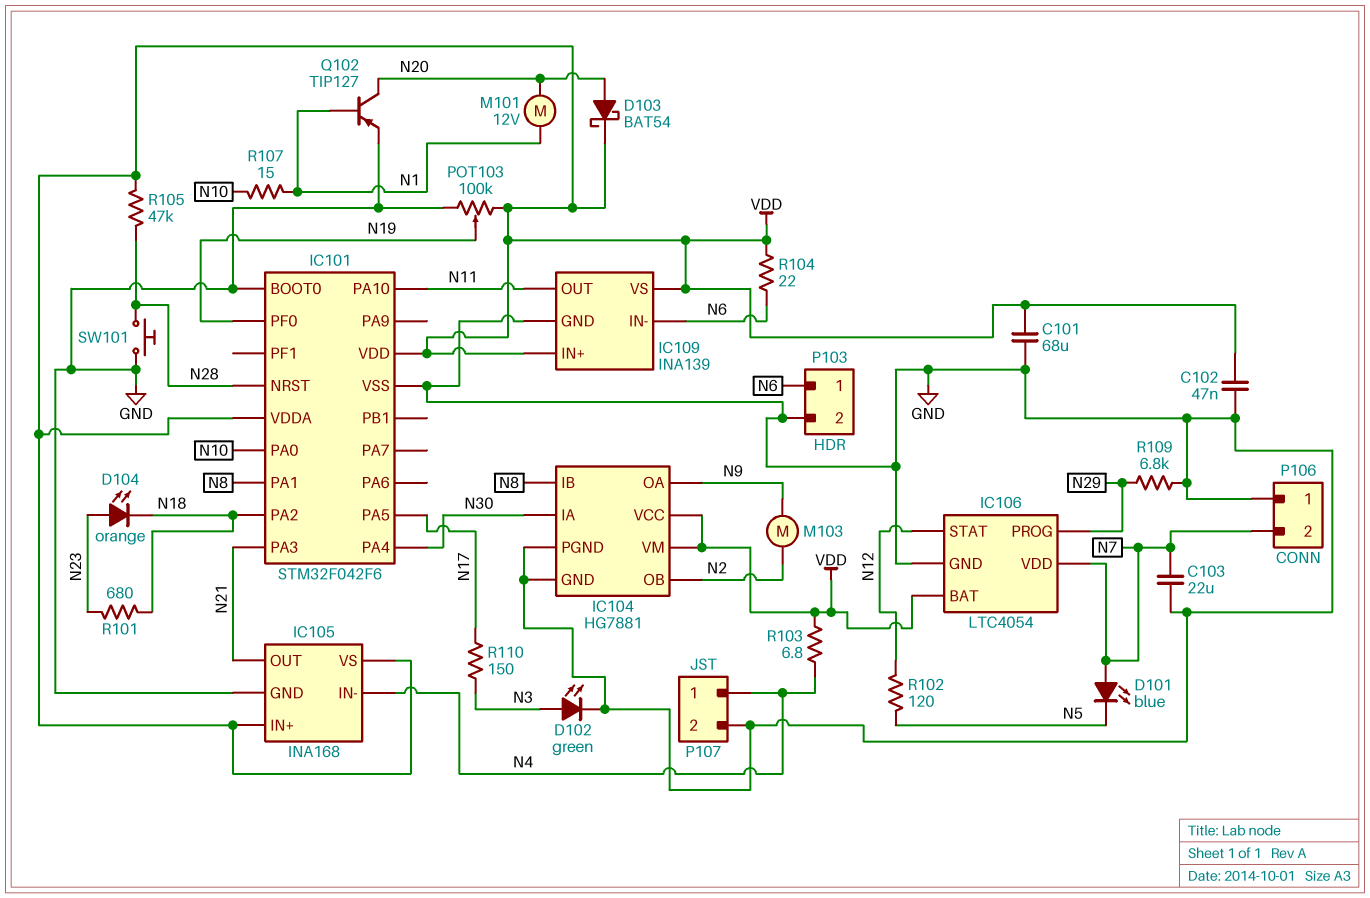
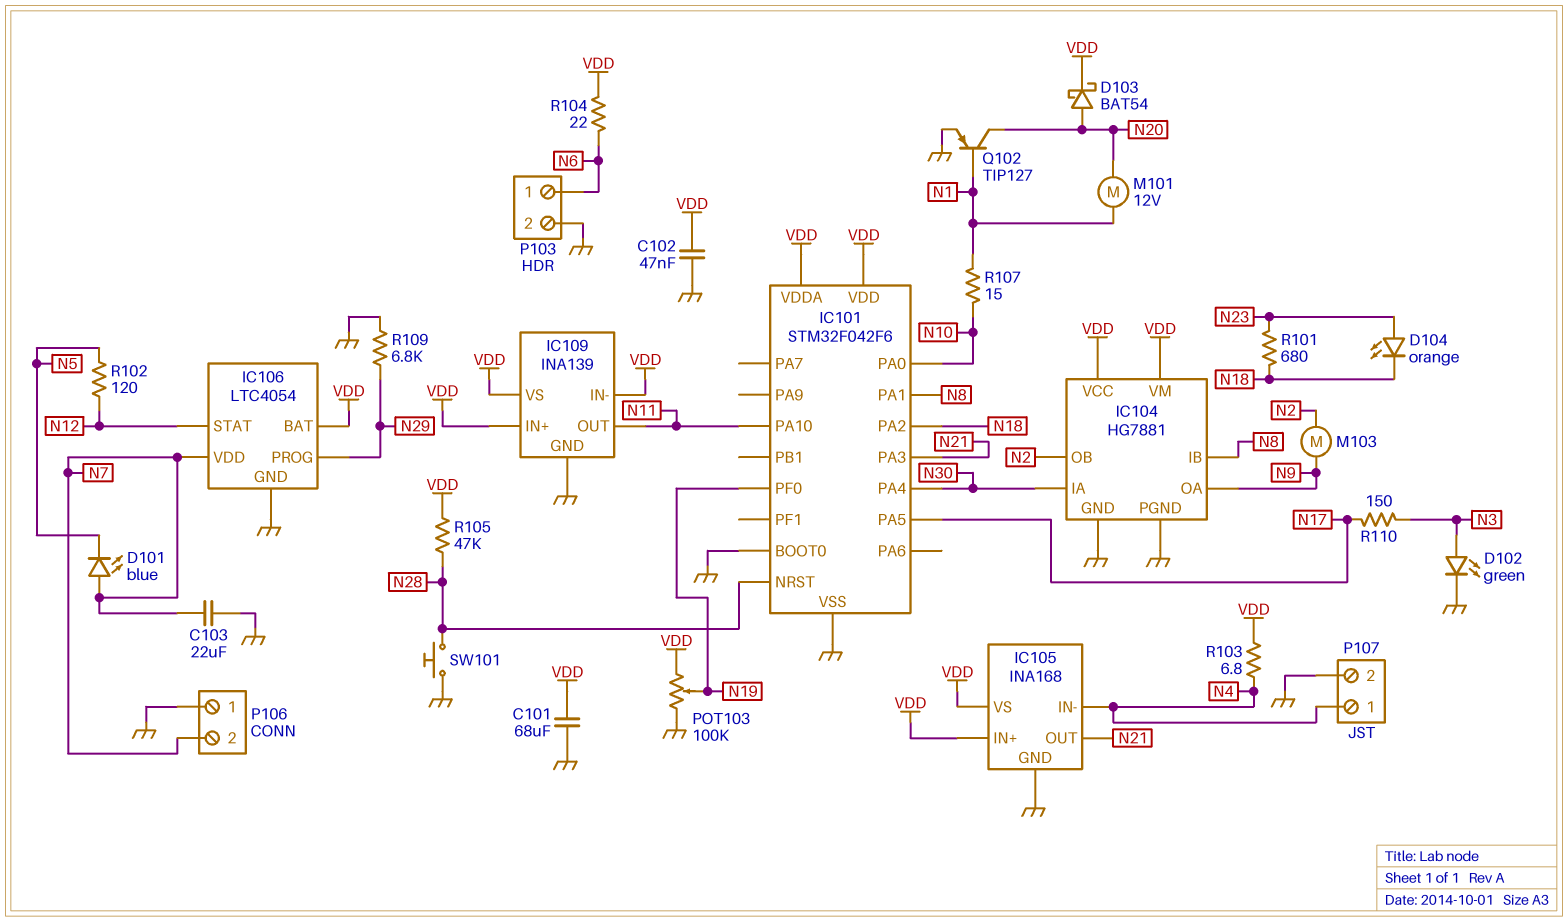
IC109 pin IN-: N6 -> VDD

